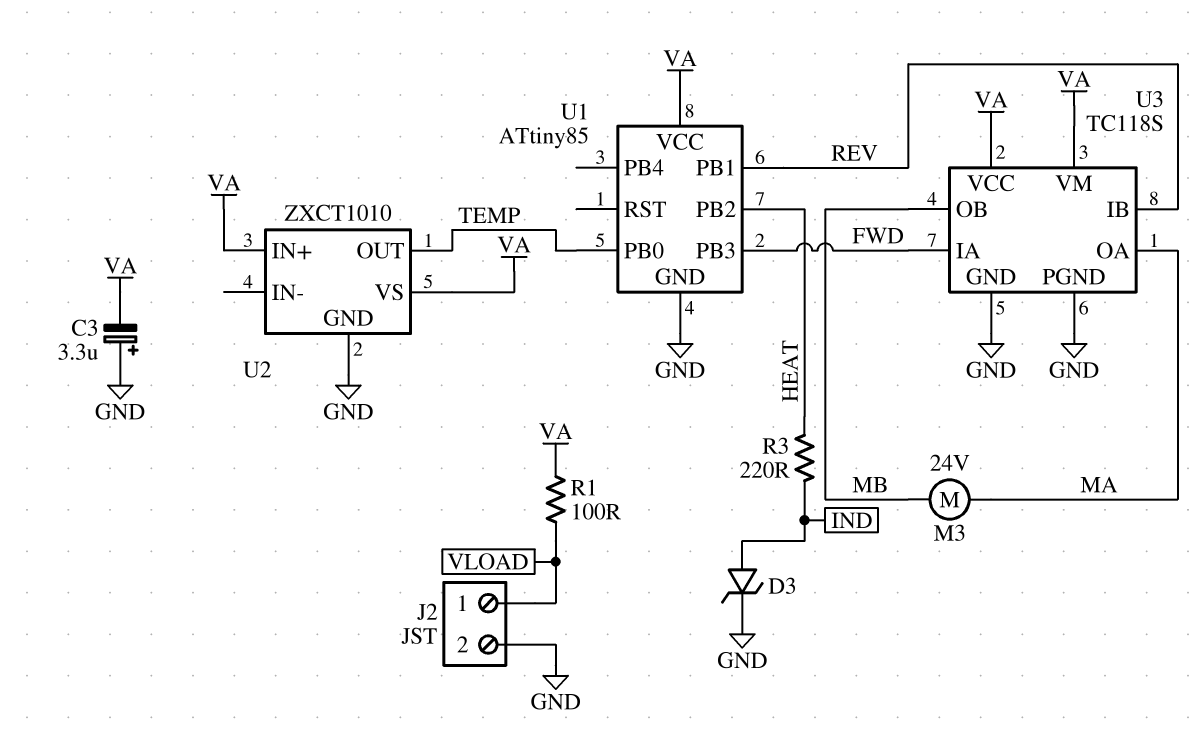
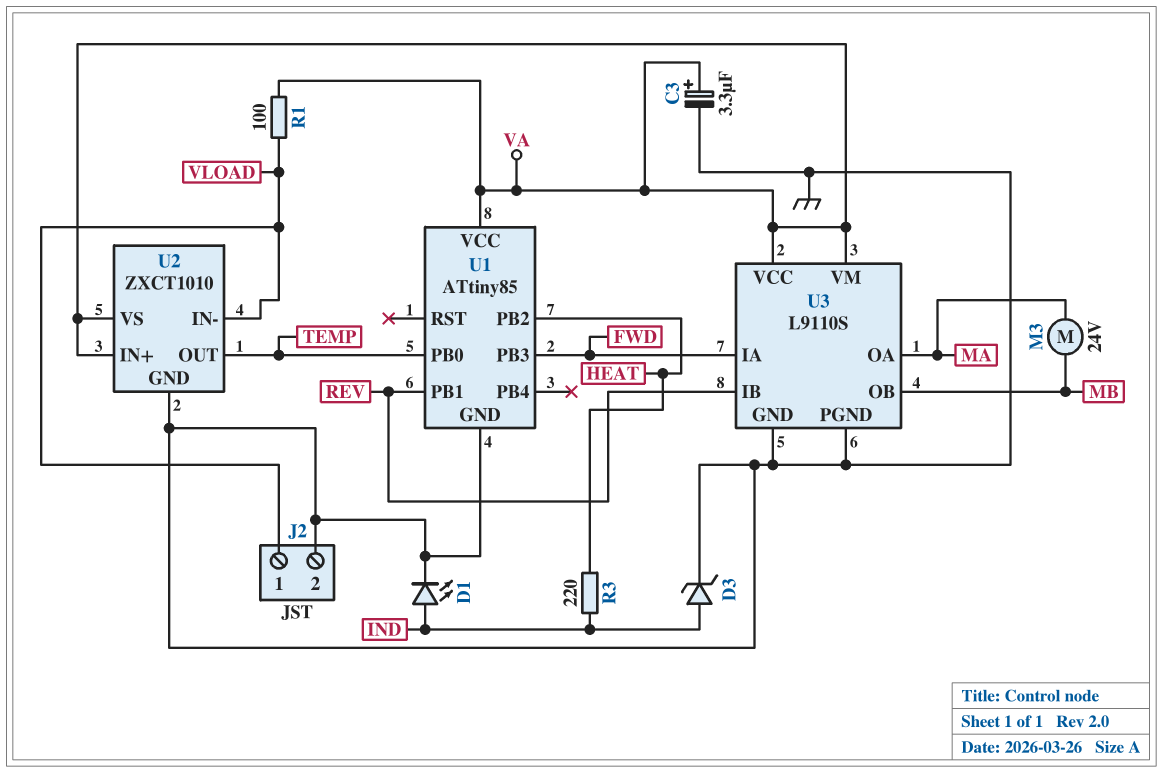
C3: 3.3uF (plus GND, minus VA) -> 3.3uF (plus VA, minus GND)
D1: none -> LED (A IND, K GND)
U2 pin IN-: none -> VLOAD
U3: TC118S -> L9110S

